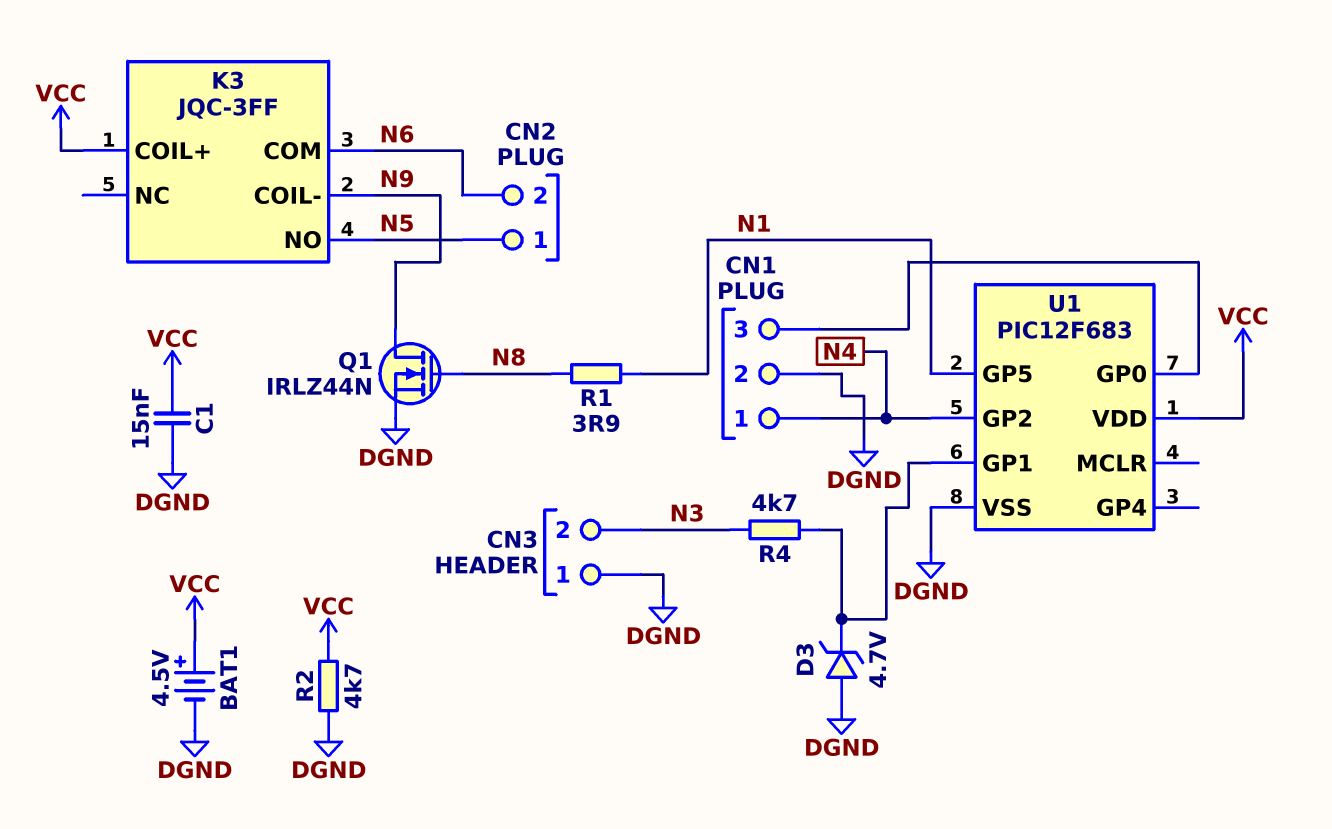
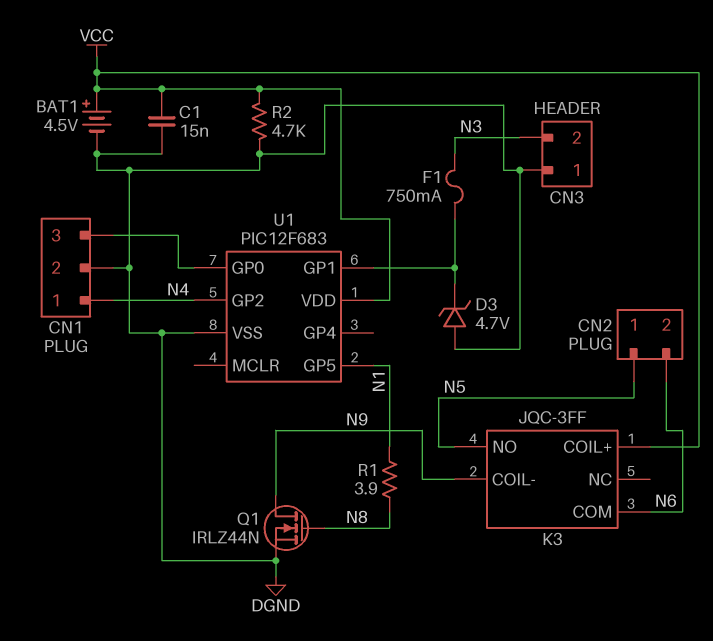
F1: none -> 750mA (N3, U1/GP1)
R4: 4.7k (N3, U1/GP1) -> none

